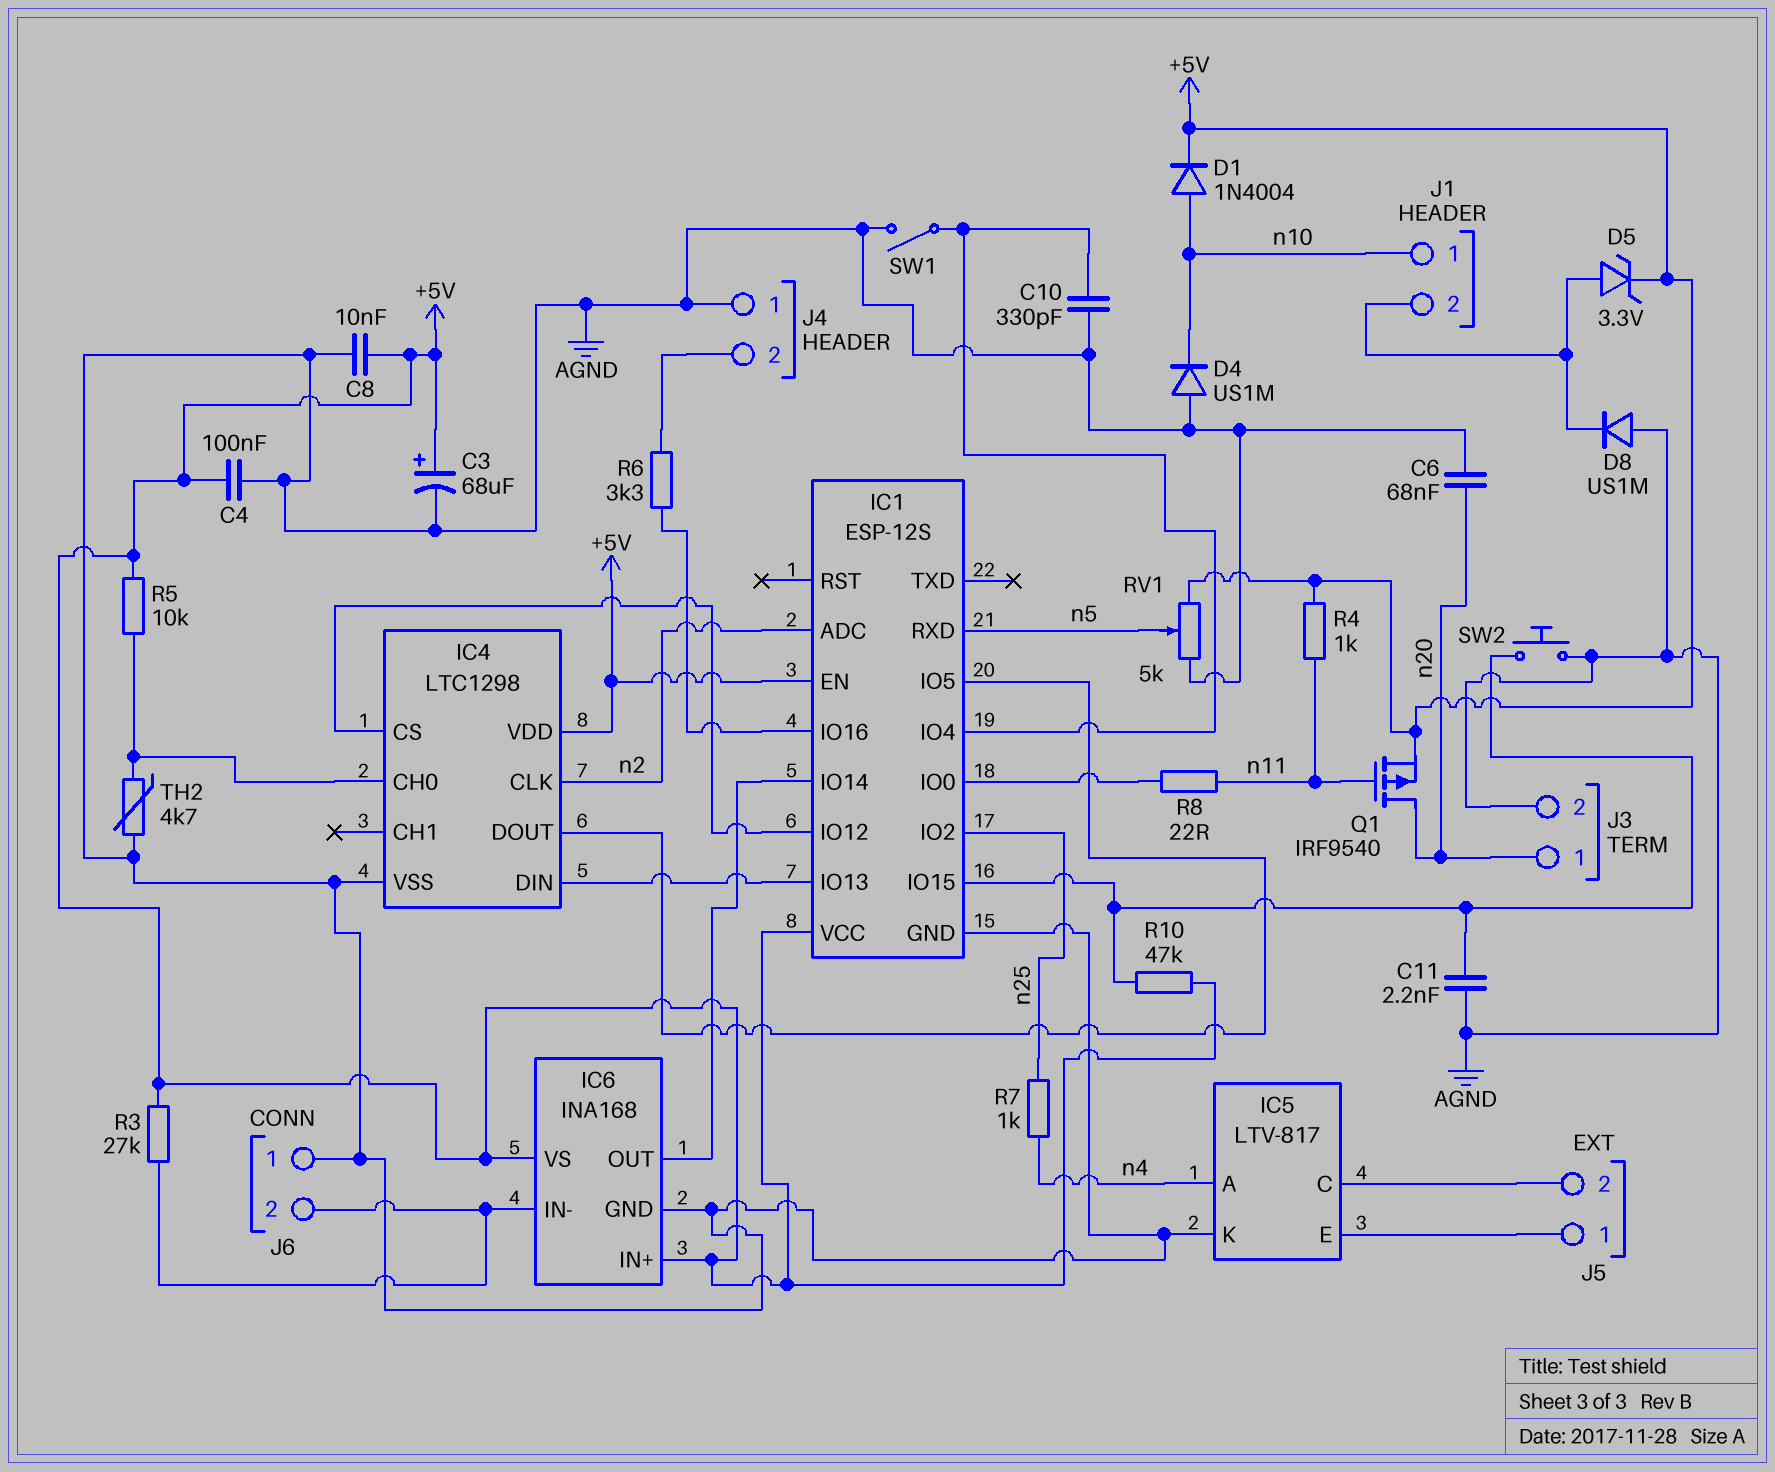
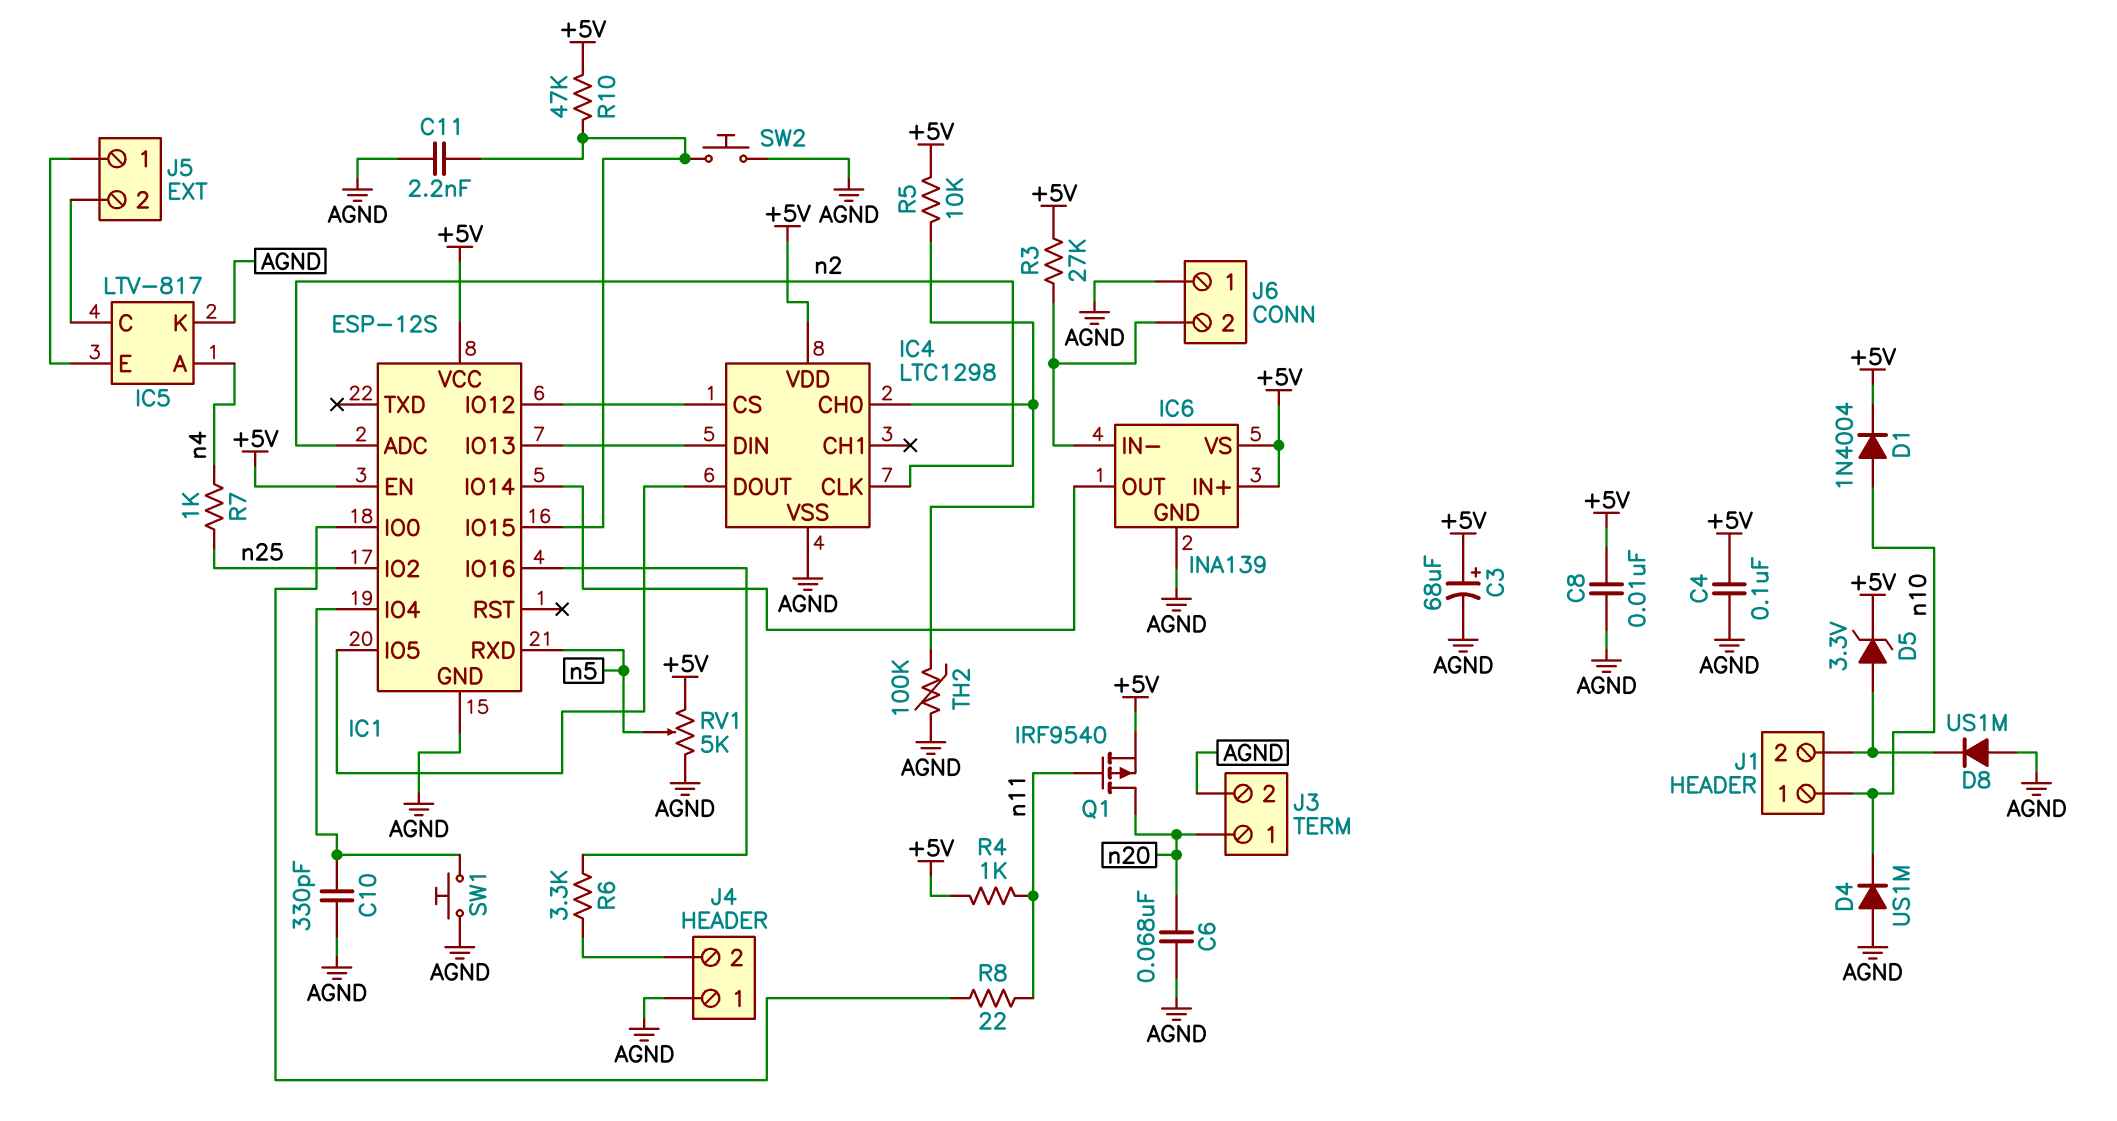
IC6: INA168 -> INA139
SW1: switch (AGND, IC1/IO4) -> button (AGND, IC1/IO4)
TH2: 4.7k (AGND, IC4/CH0) -> 100k (AGND, IC4/CH0)

